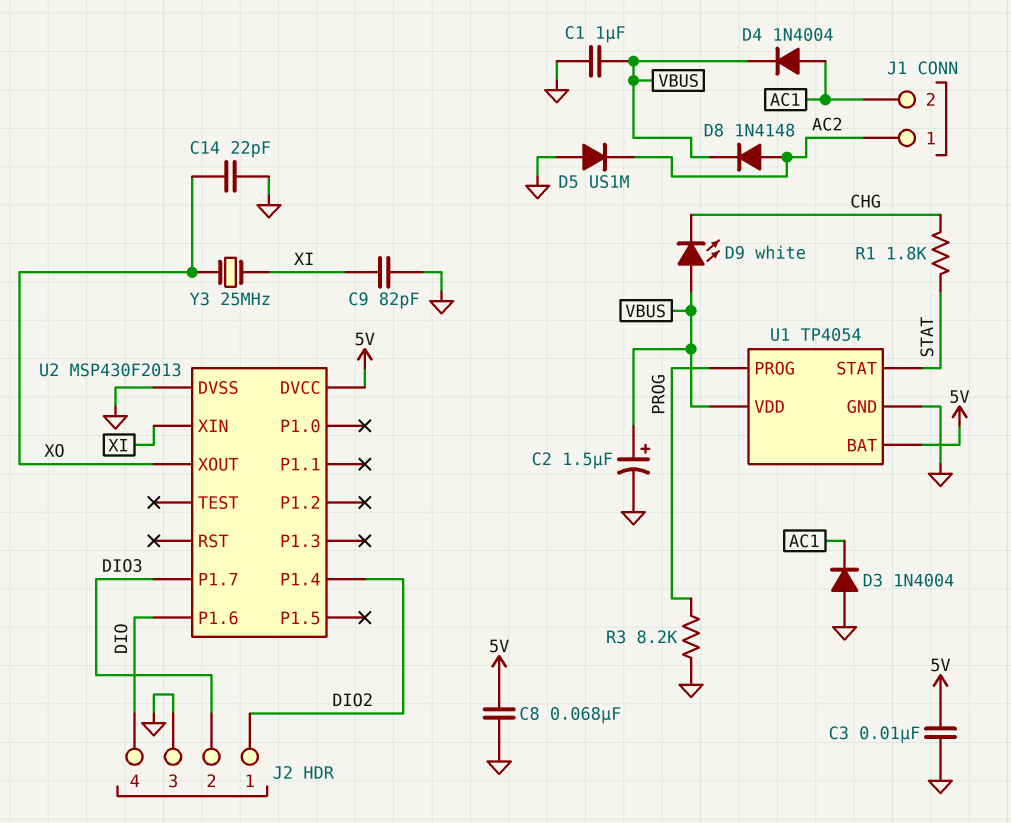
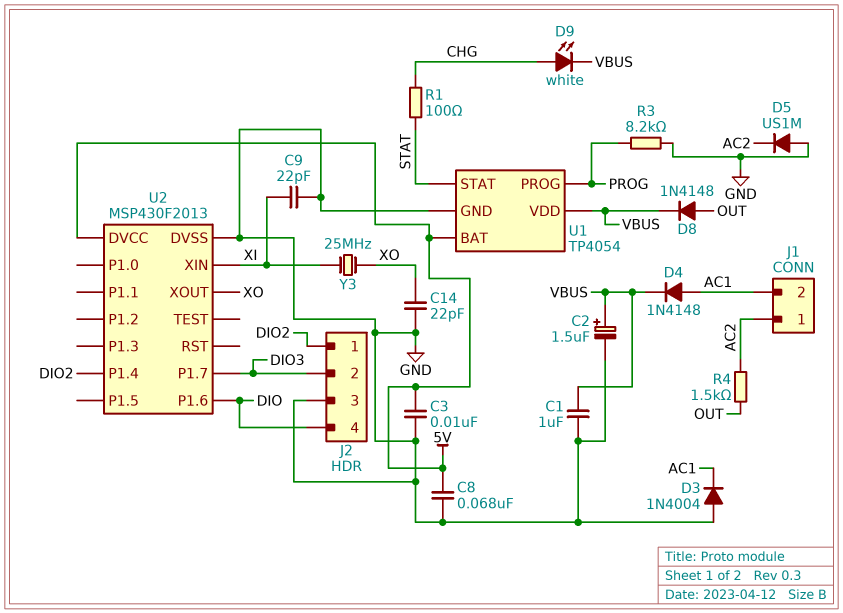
C9: 82pF (GND, XI) -> 22pF (GND, XI)
D4: diode 1N4004 (A AC1, K VBUS) -> diode 1N4148 (A AC1, K VBUS)
D8: diode 1N4148 (A AC2, K VBUS) -> diode 1N4148 (A OUT, K VBUS)
D9: LED white (A VBUS, K CHG) -> LED white (A CHG, K VBUS)
R1: 1.8k (CHG, STAT) -> 100 (CHG, STAT)
R4: none -> 1.5k (AC2, OUT)

